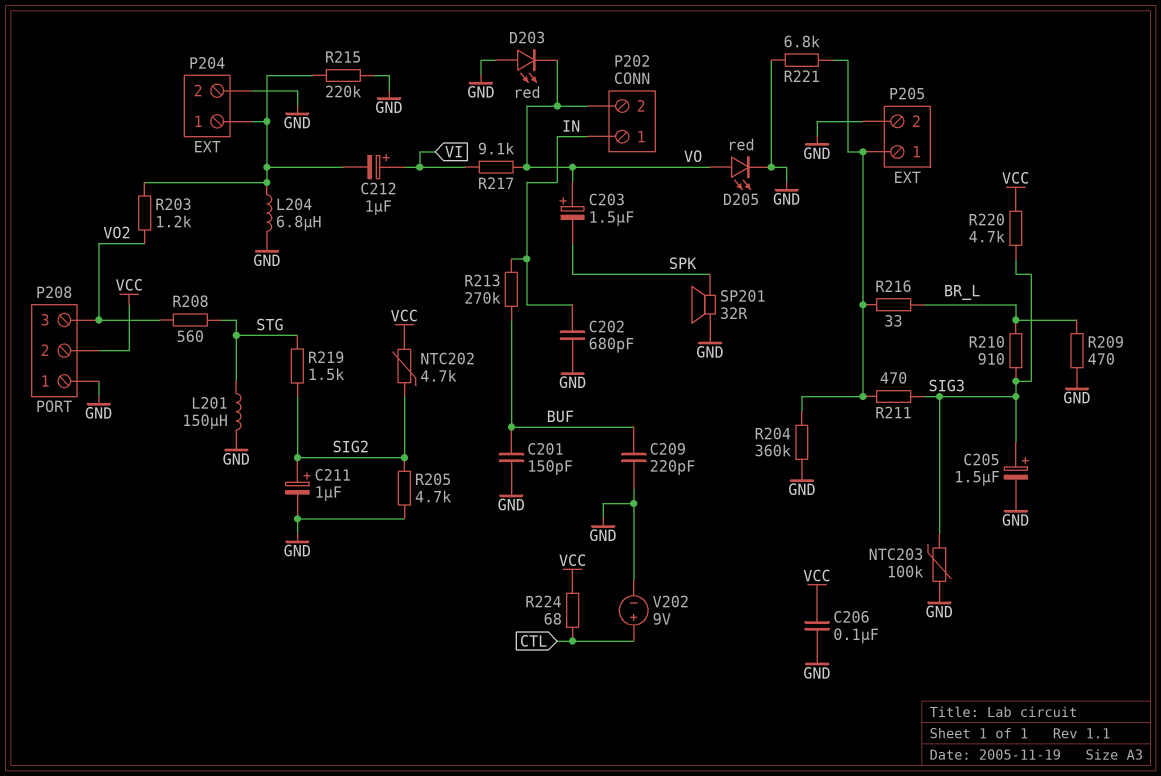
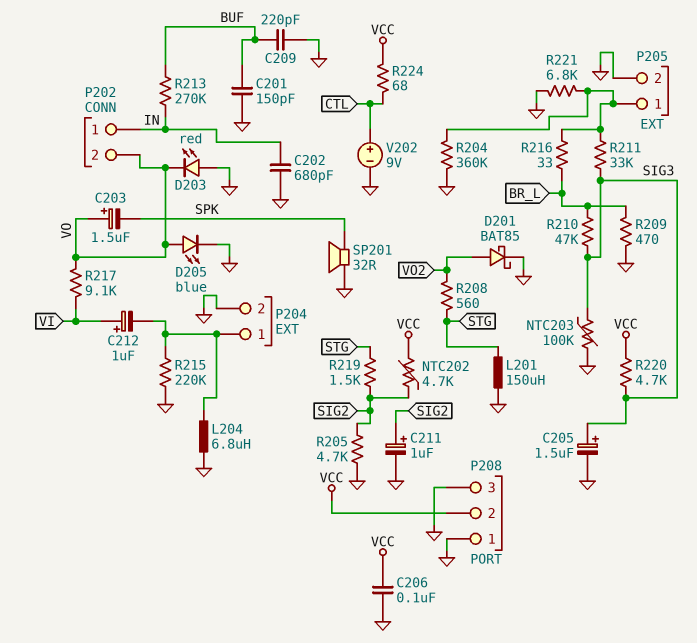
D201: none -> schottky BAT85 (A VO2, K GND)
D205: LED red (A VO, K GND) -> LED blue (A VO, K GND)
P208 pin 3: VO2 -> GND
R203: 1.2k (P204/1, VO2) -> none
R210: 910 (BR_L, SIG3) -> 47k (BR_L, SIG3)
R211: 470 (P205/1, SIG3) -> 33k (P205/1, SIG3)

